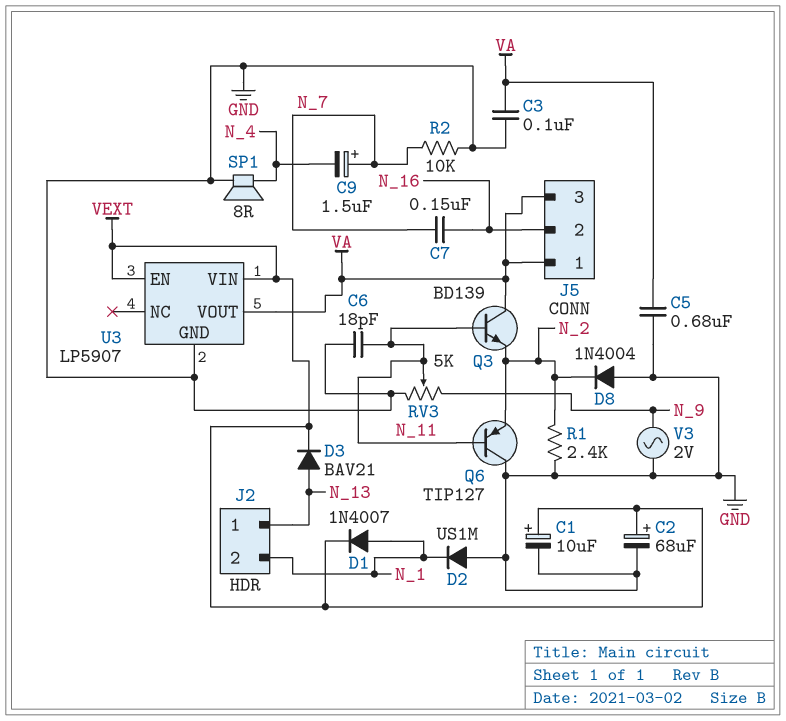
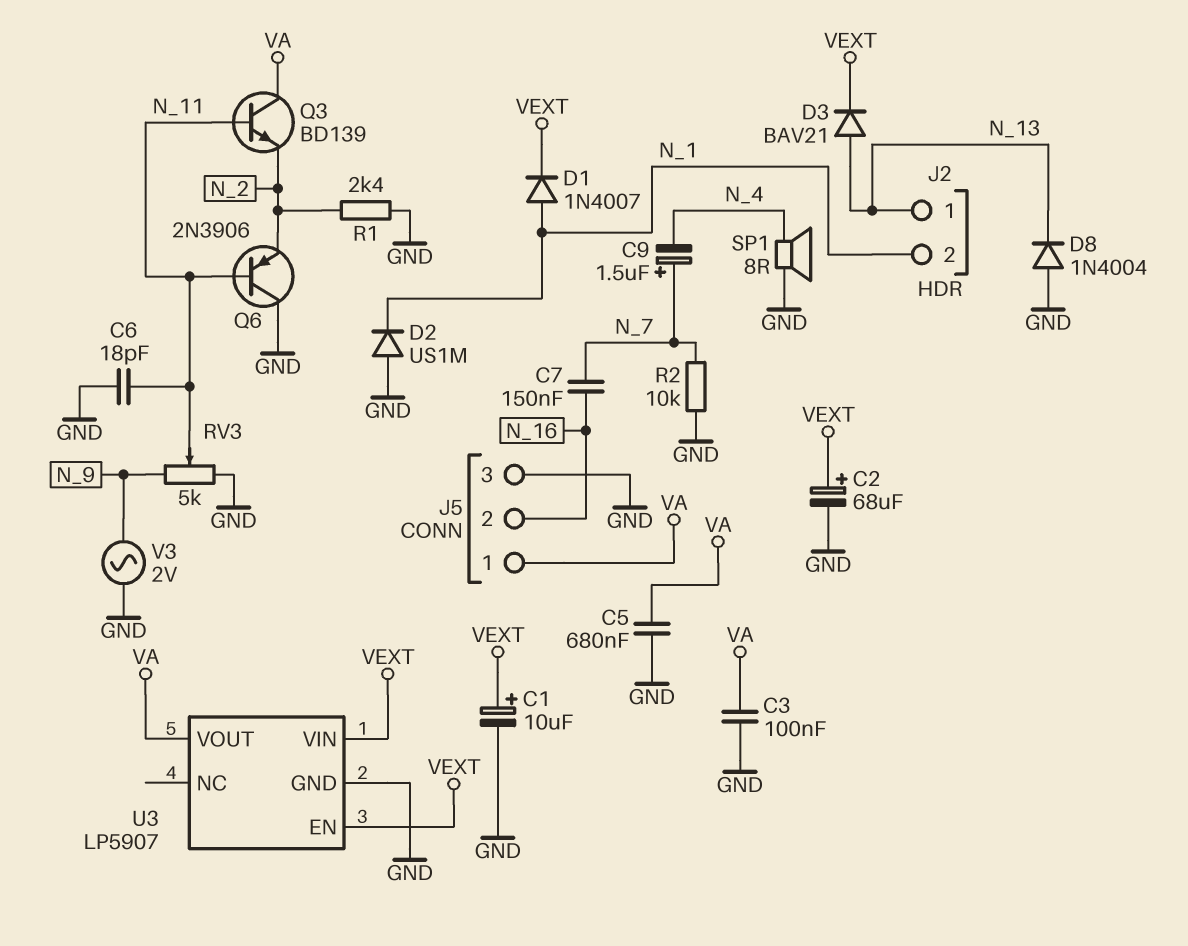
D8: diode 1N4004 (A GND, K N_2) -> diode 1N4004 (A GND, K N_13)
J5 pin 3: VA -> GND
Q6: PNP TIP127 (B N_11, C GND, E N_2) -> PNP 2N3906 (B N_11, C GND, E N_2)

